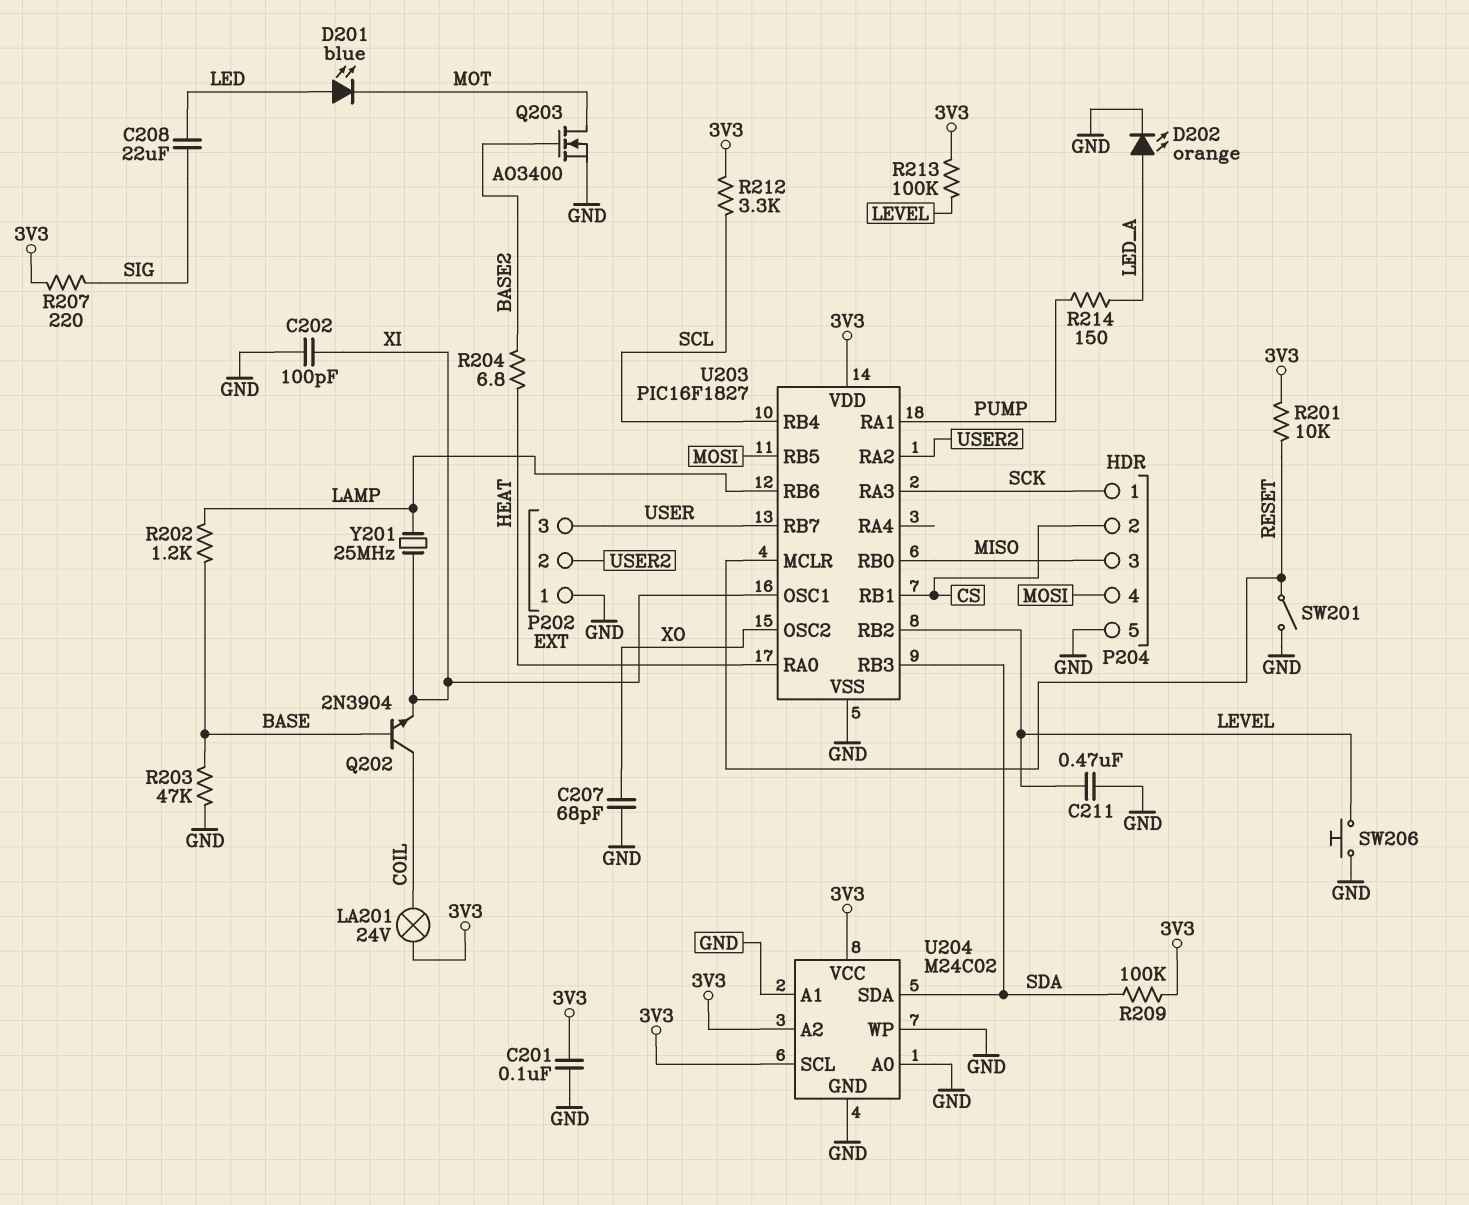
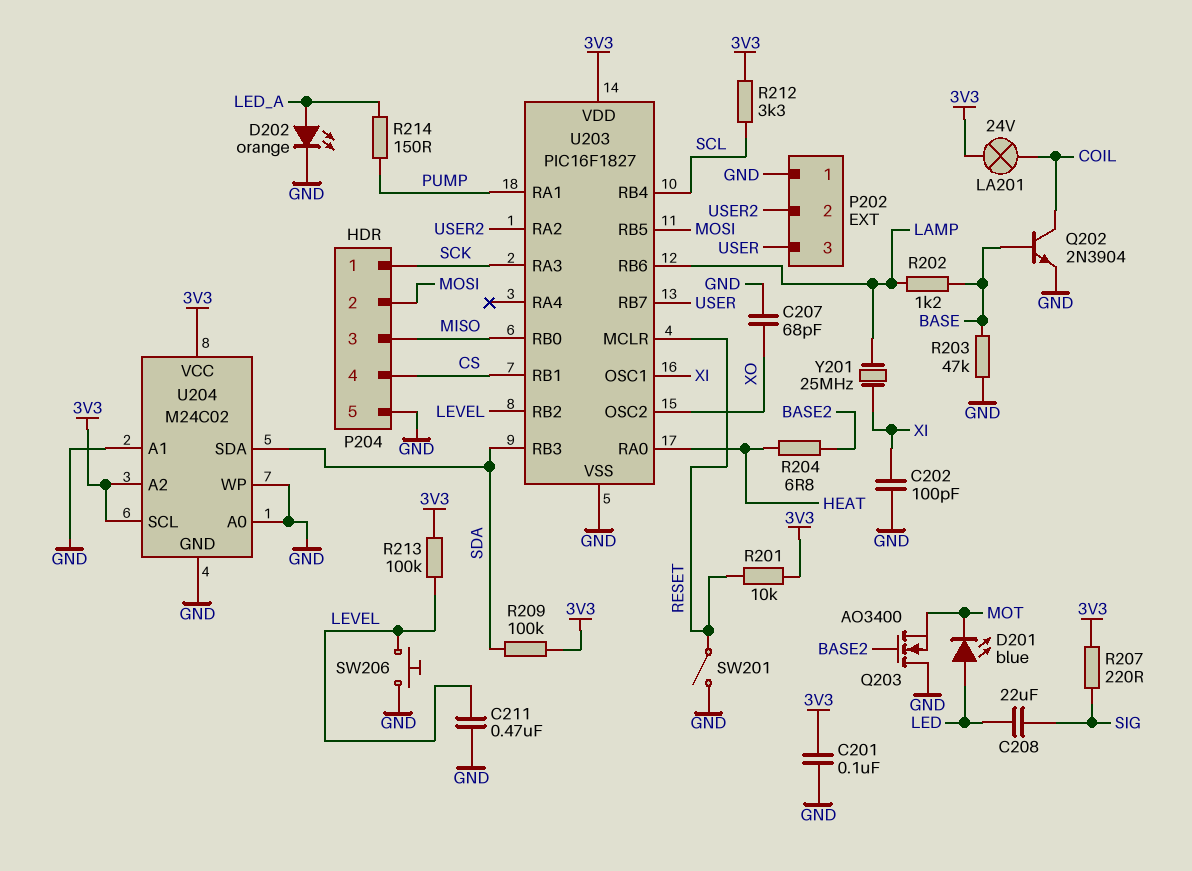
P204 pin 2: CS -> MOSI
P204 pin 4: MOSI -> CS
Q202: NPN 2N3904 (B BASE, C COIL, E XI) -> NPN 2N3904 (B BASE, C COIL, E GND)
Q203: NMOS AO3400 (G BASE2, D MOT, S GND) -> NMOS AO3400 (G BASE2, D GND, S MOT)

